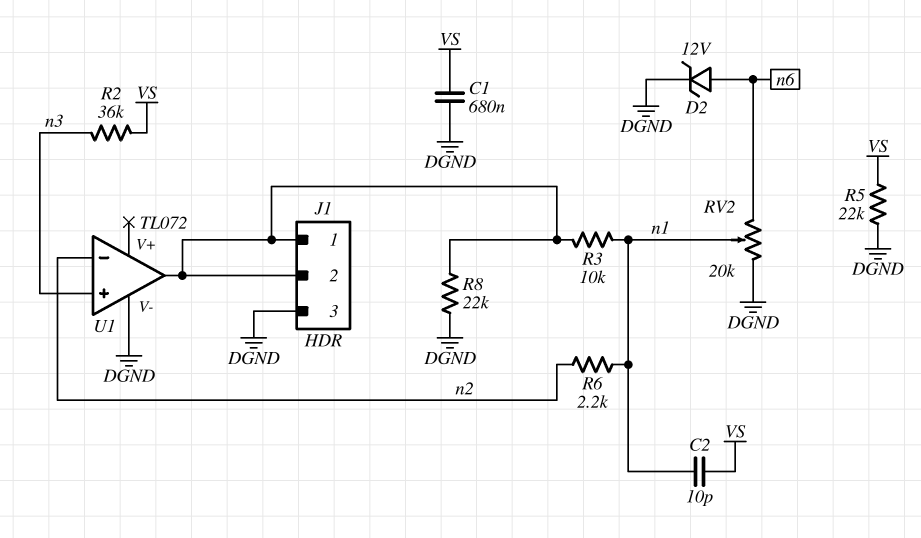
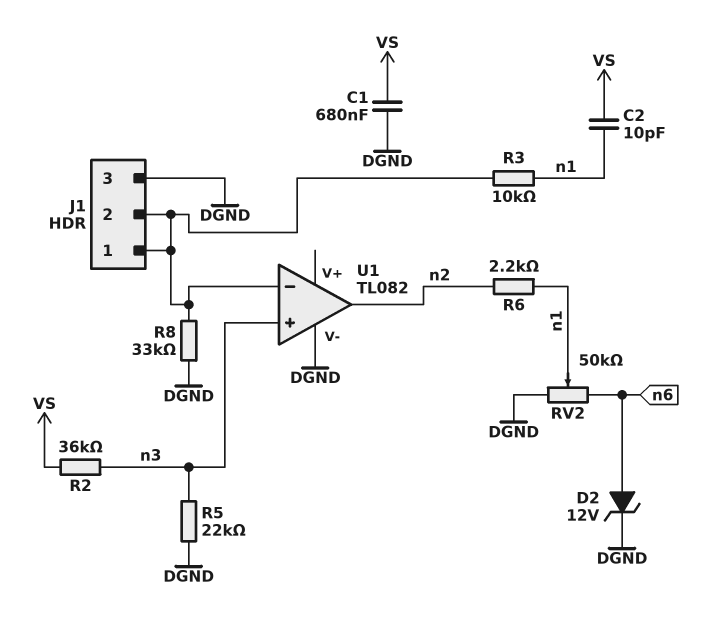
R5: 22k (DGND, VS) -> 22k (DGND, n3)
R8: 22k (DGND, J1/1) -> 33k (DGND, J1/1)
RV2: 20k (DGND, n6, wiper n1) -> 50k (DGND, n6, wiper n1)
U1: TL072 -> TL082
U1 pin in-: n2 -> J1/1
U1 pin out: J1/1 -> n2

